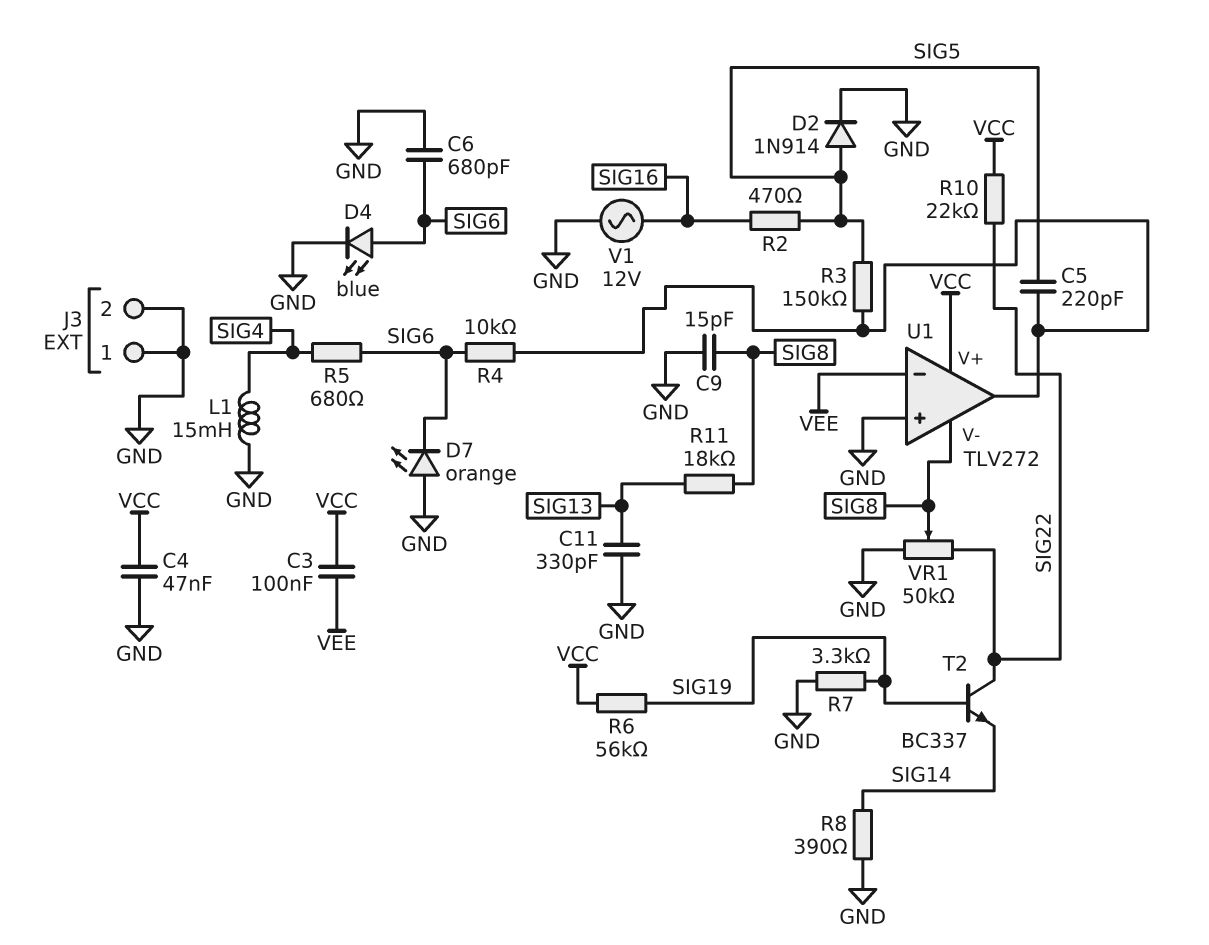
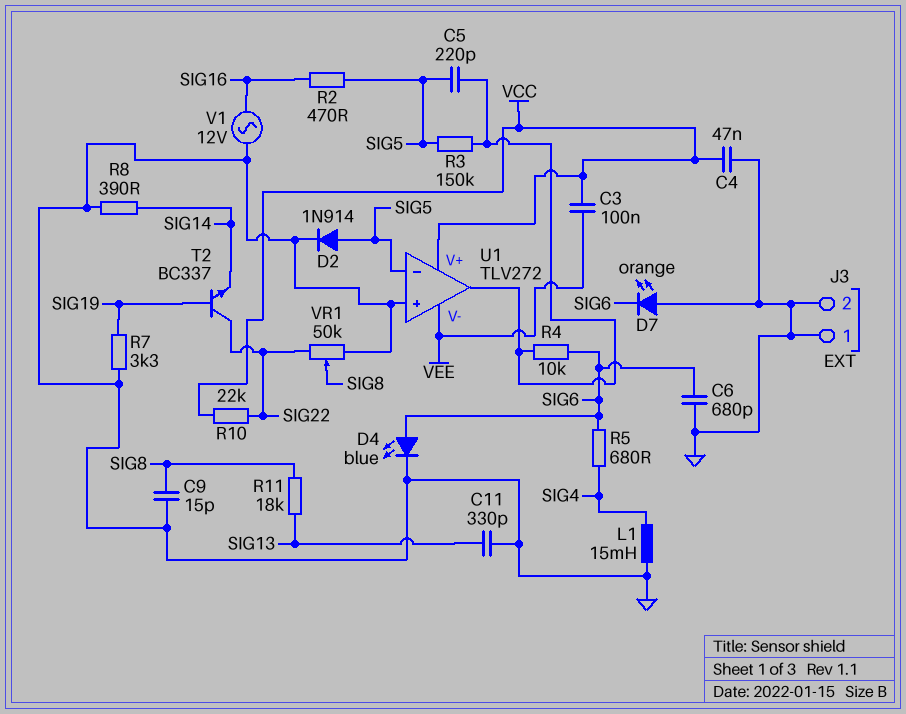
R6: 56k (SIG19, VCC) -> none
U1 pin V-: SIG8 -> VEE
U1 pin in-: VEE -> SIG5

